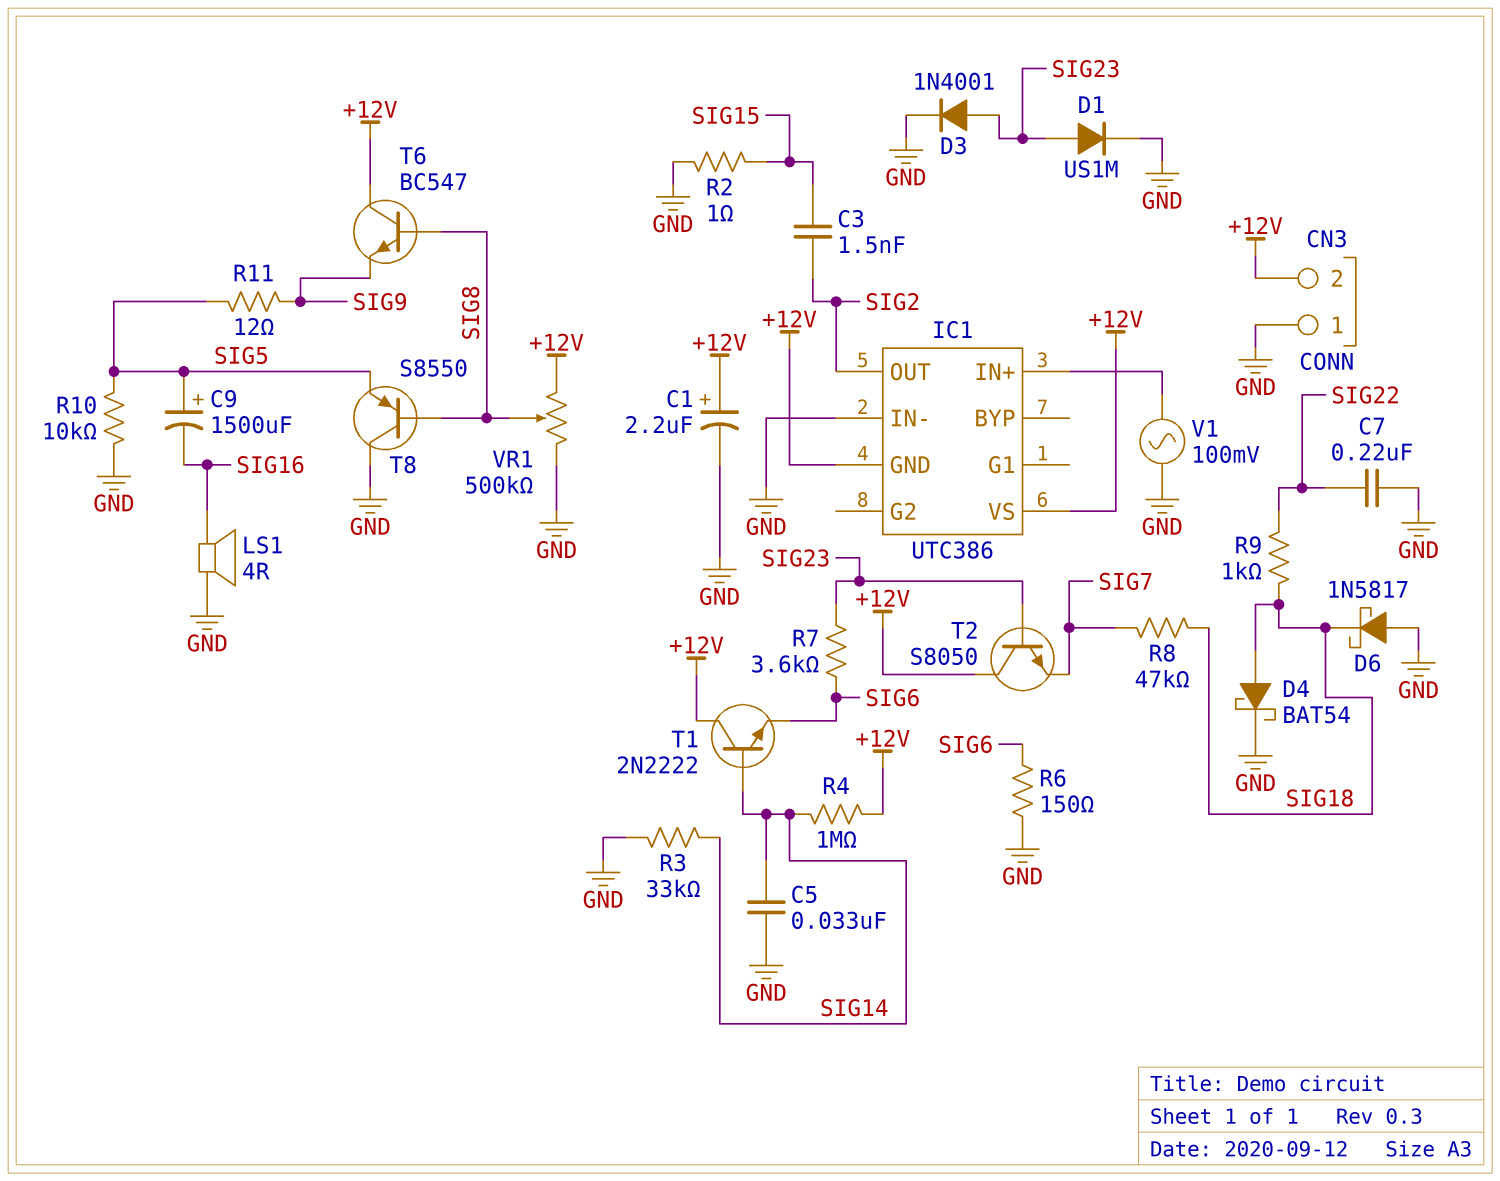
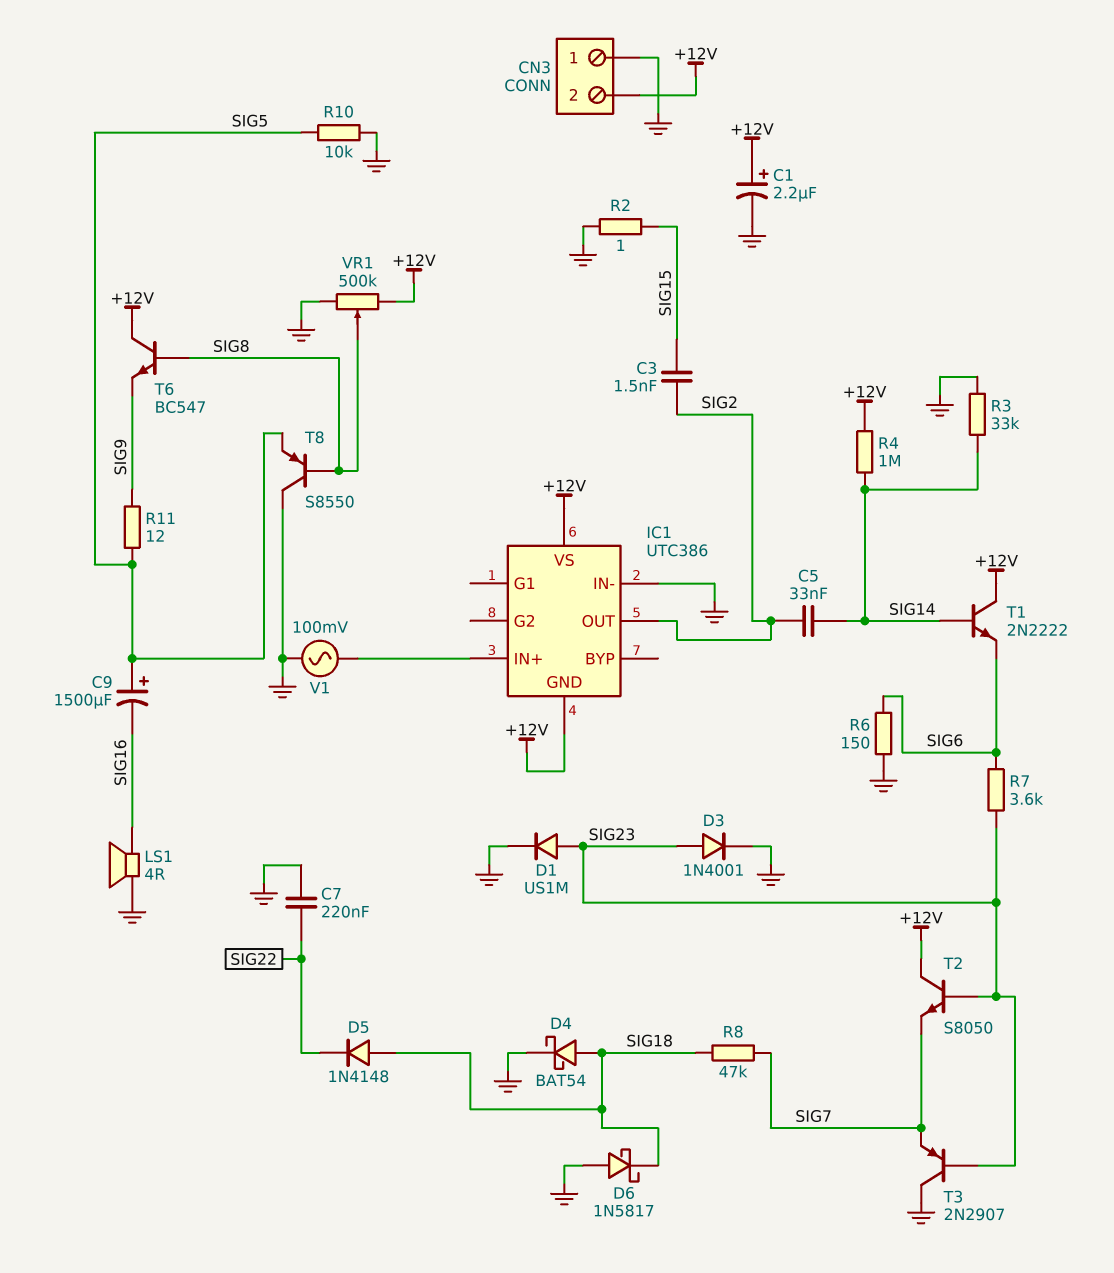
C5: 33nF (GND, SIG14) -> 33nF (SIG2, SIG14)
D5: none -> diode 1N4148 (A SIG18, K SIG22)
R9: 1k (SIG18, SIG22) -> none
T3: none -> PNP 2N2907 (B SIG23, C GND, E SIG7)

